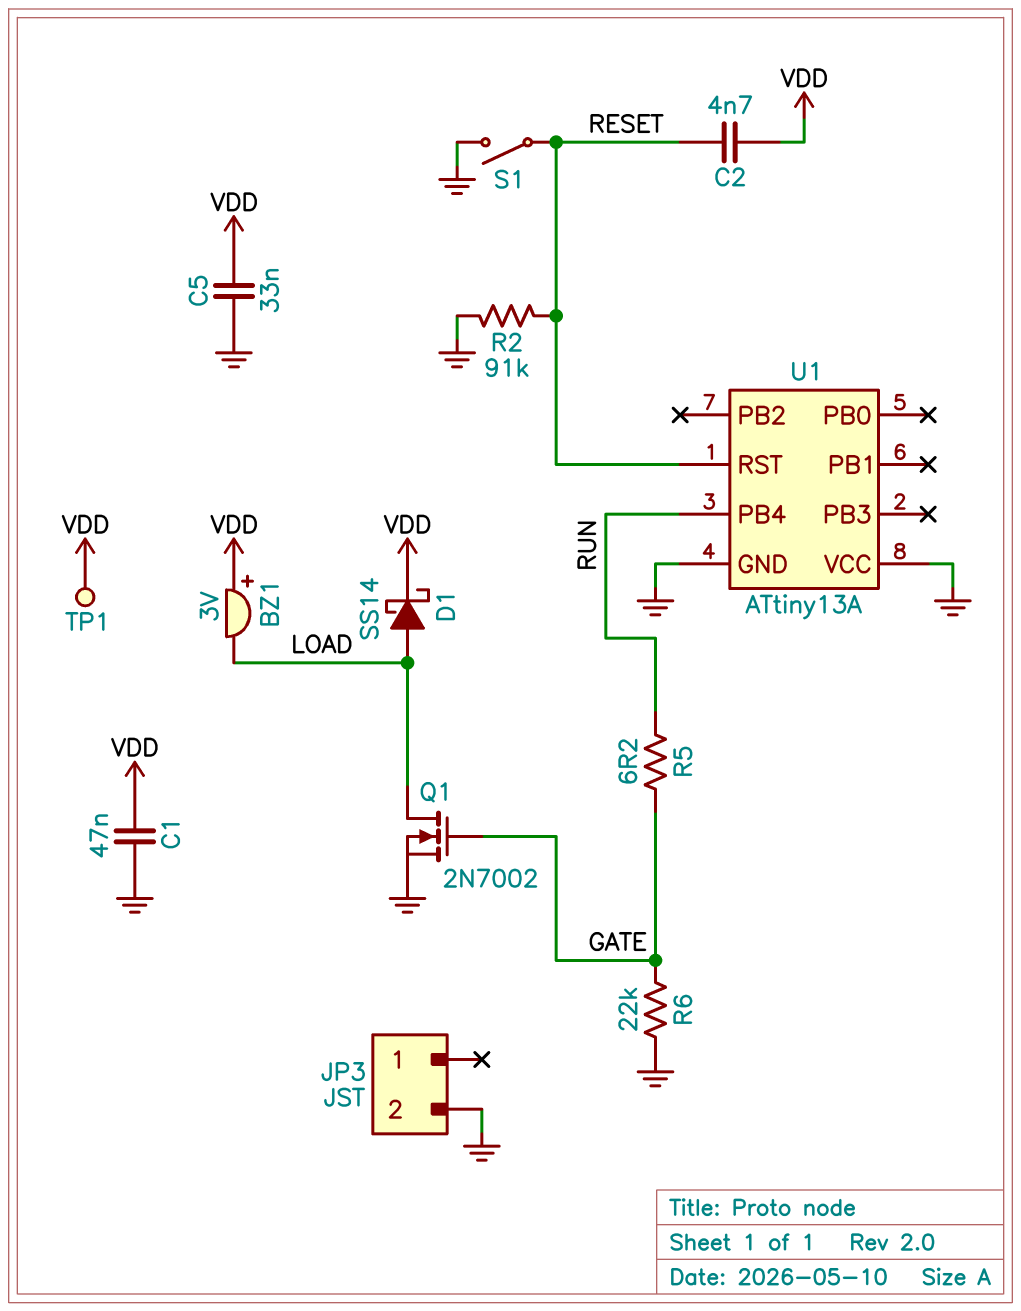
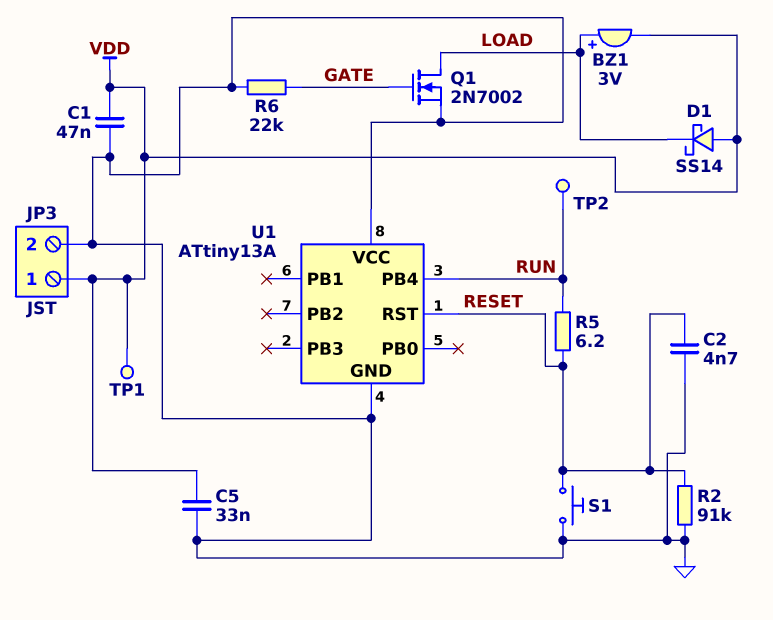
BZ1: buzzer 3V (plus VDD, minus LOAD) -> buzzer 3V (plus LOAD, minus VDD)
C2: 4.7nF (RESET, VDD) -> 4.7nF (GND, RESET)
D1: schottky SS14 (A LOAD, K VDD) -> schottky SS14 (A VDD, K LOAD)
JP3 pin 1: none -> VDD
R5: 6.2 (GATE, RUN) -> 6.2 (RESET, RUN)
S1: switch (GND, RESET) -> button (GND, RESET)
TP2: none -> test point (RUN)

